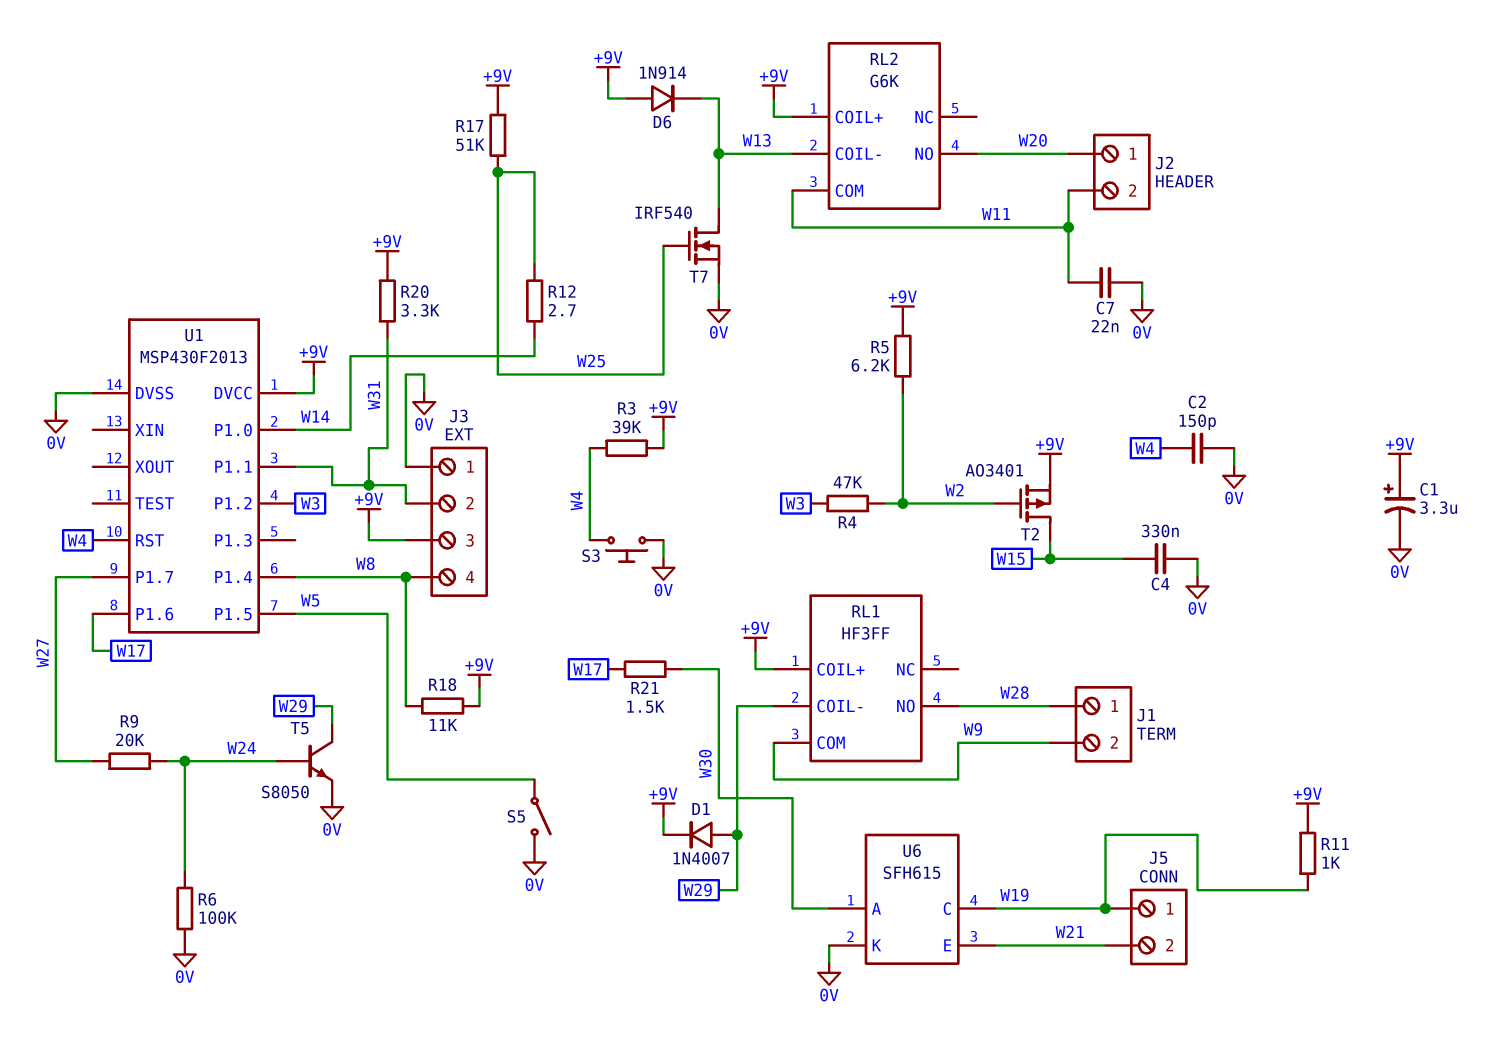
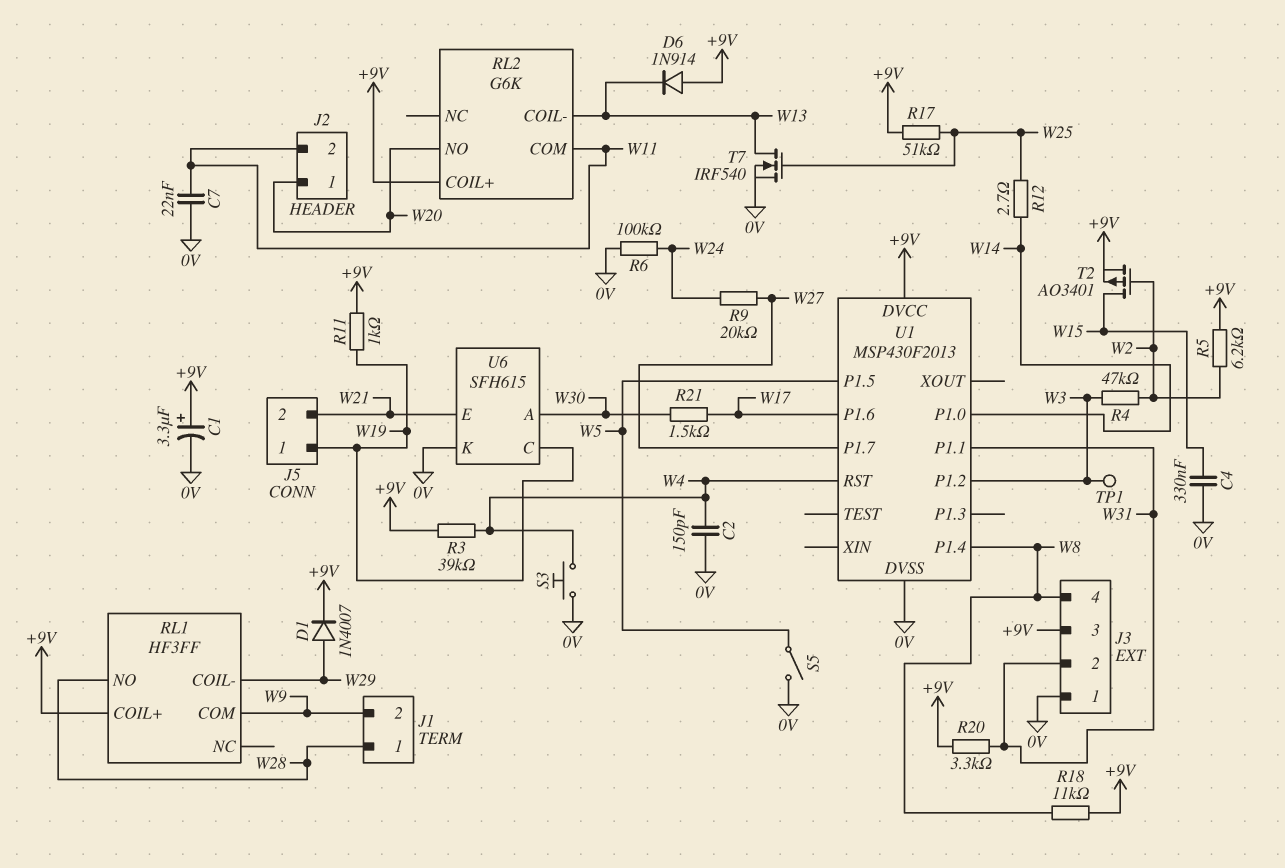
T5: NPN S8050 (B W24, C W29, E 0V) -> none
TP1: none -> test point (W3)

